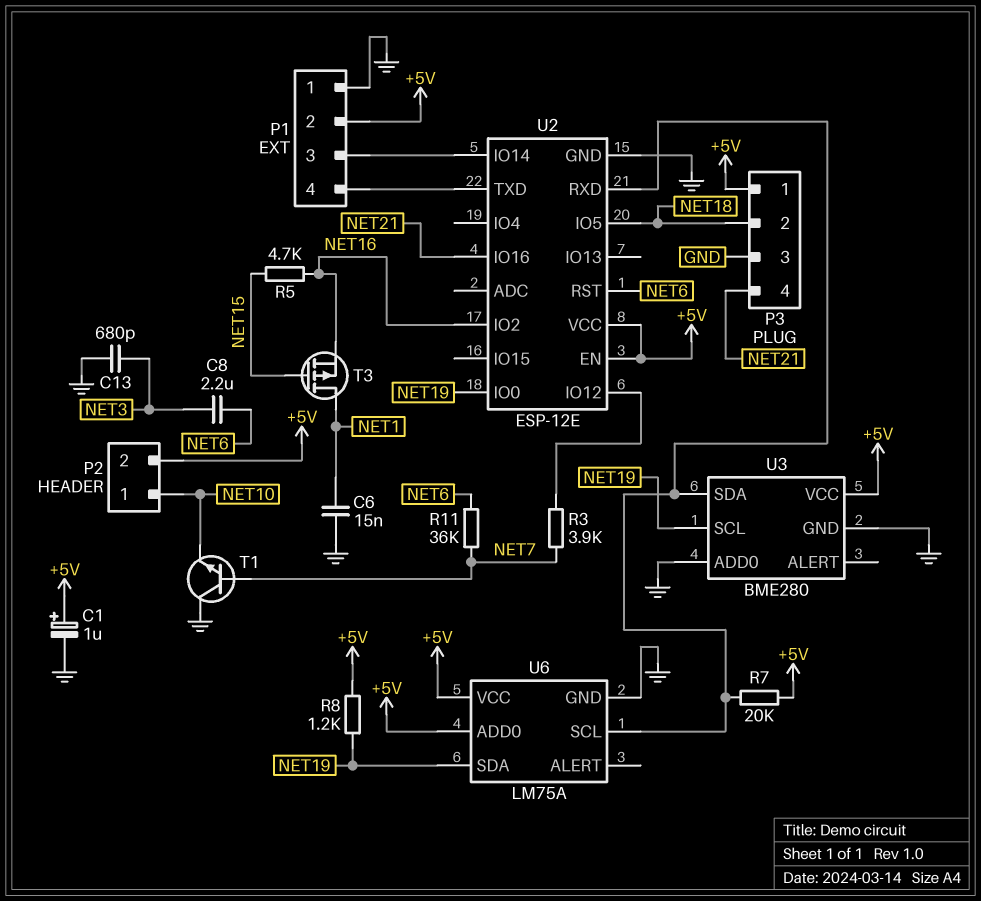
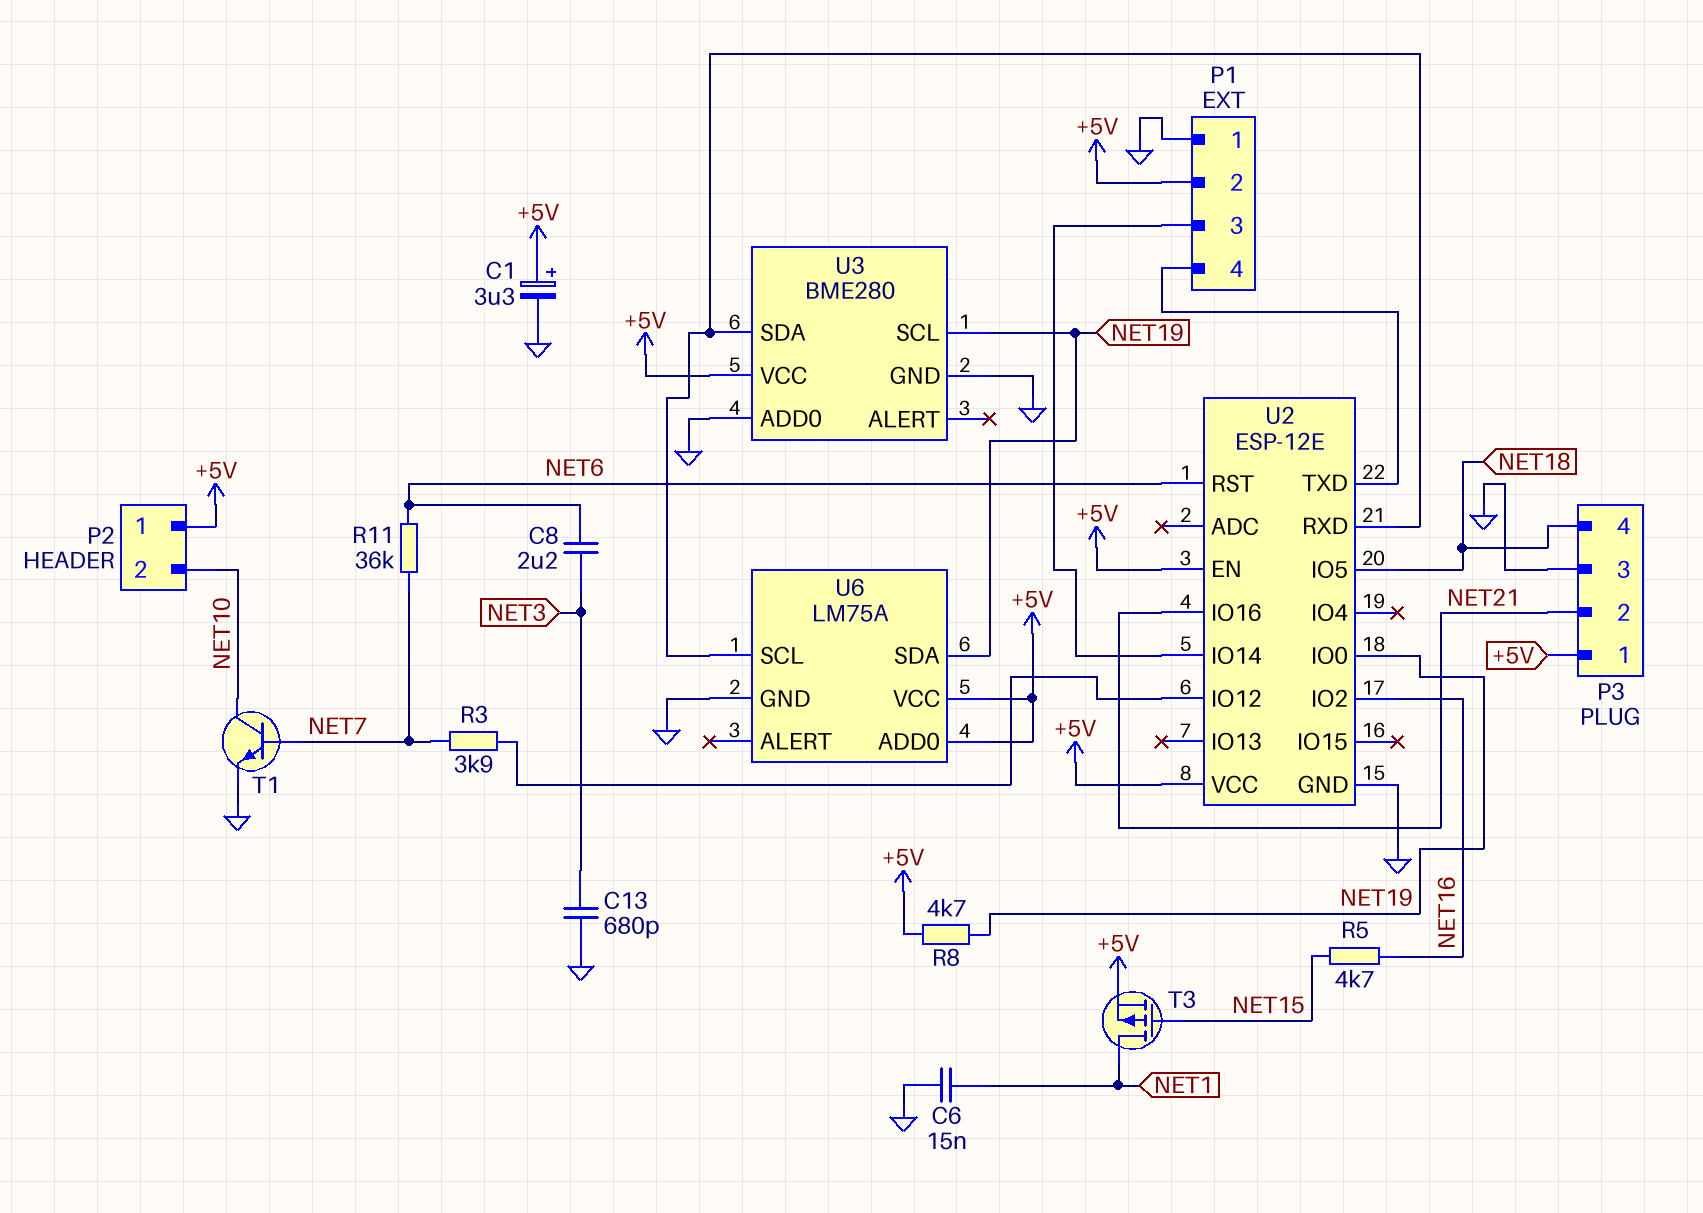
C1: 1uF (plus +5V, minus GND) -> 3.3uF (plus +5V, minus GND)
P2 pin 1: NET10 -> +5V
P2 pin 2: +5V -> NET10
P3 pin 2: NET18 -> NET21
P3 pin 4: NET21 -> NET18
R7: 20k (+5V, U2/RXD) -> none
R8: 1.2k (+5V, NET19) -> 4.7k (+5V, NET19)
T1: NPN (B NET7, C GND, E NET10) -> NPN (B NET7, C NET10, E GND)
T3: PMOS (G NET15, D NET1, S NET16) -> PMOS (G NET15, D NET1, S +5V)

